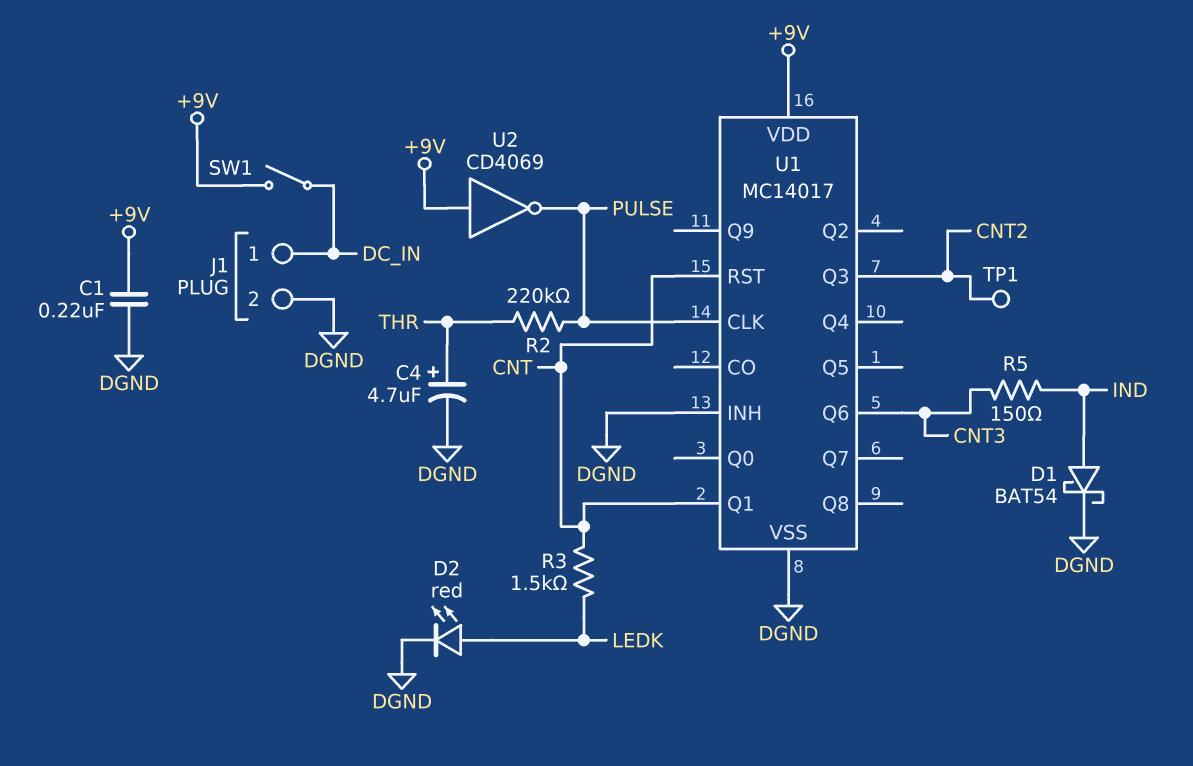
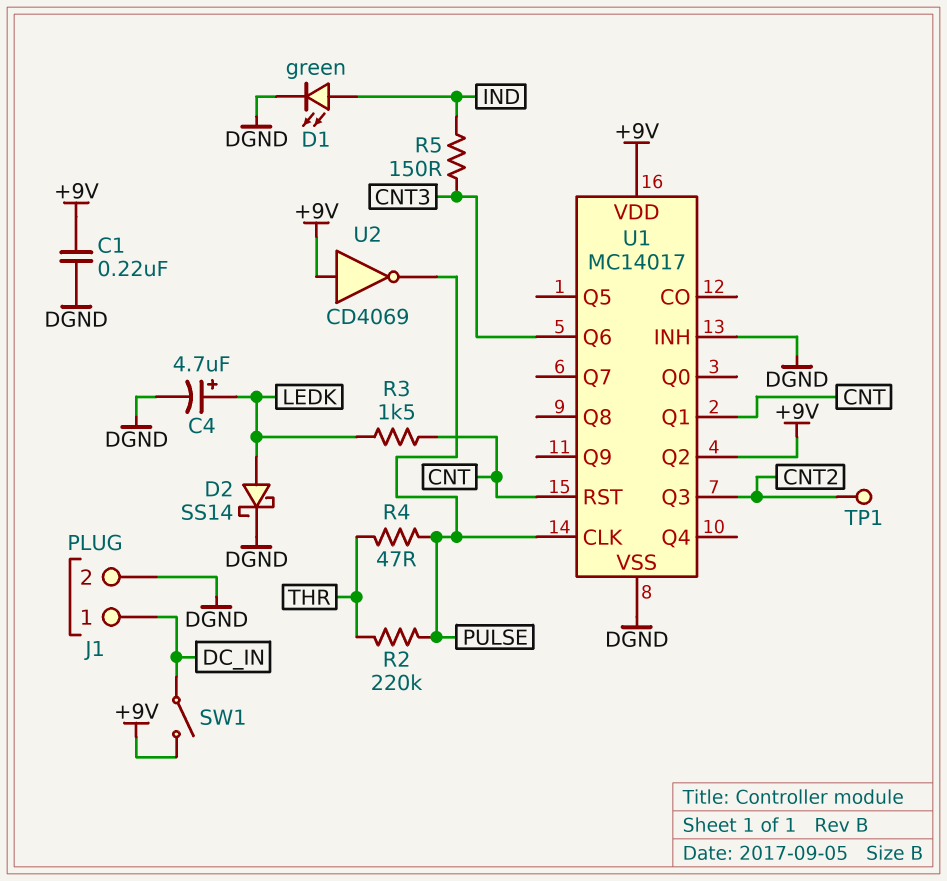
C4: 4.7uF (plus THR, minus DGND) -> 4.7uF (plus LEDK, minus DGND)
D1: schottky BAT54 (A IND, K DGND) -> LED green (A IND, K DGND)
D2: LED red (A LEDK, K DGND) -> schottky SS14 (A LEDK, K DGND)
R4: none -> 47 (PULSE, THR)
U1 pin Q2: none -> +9V

